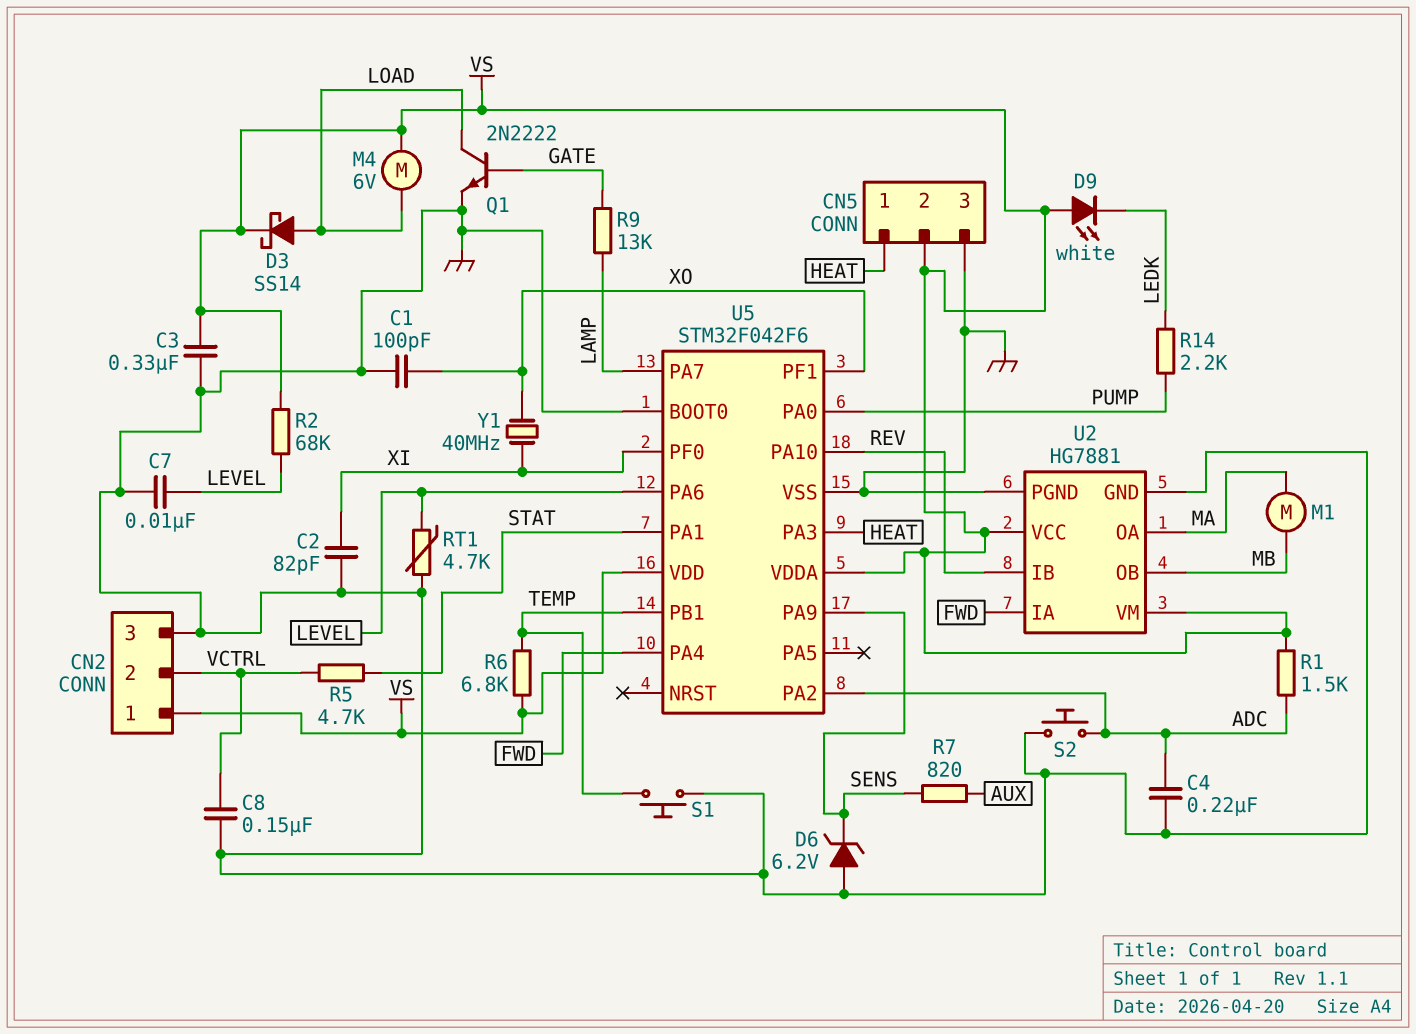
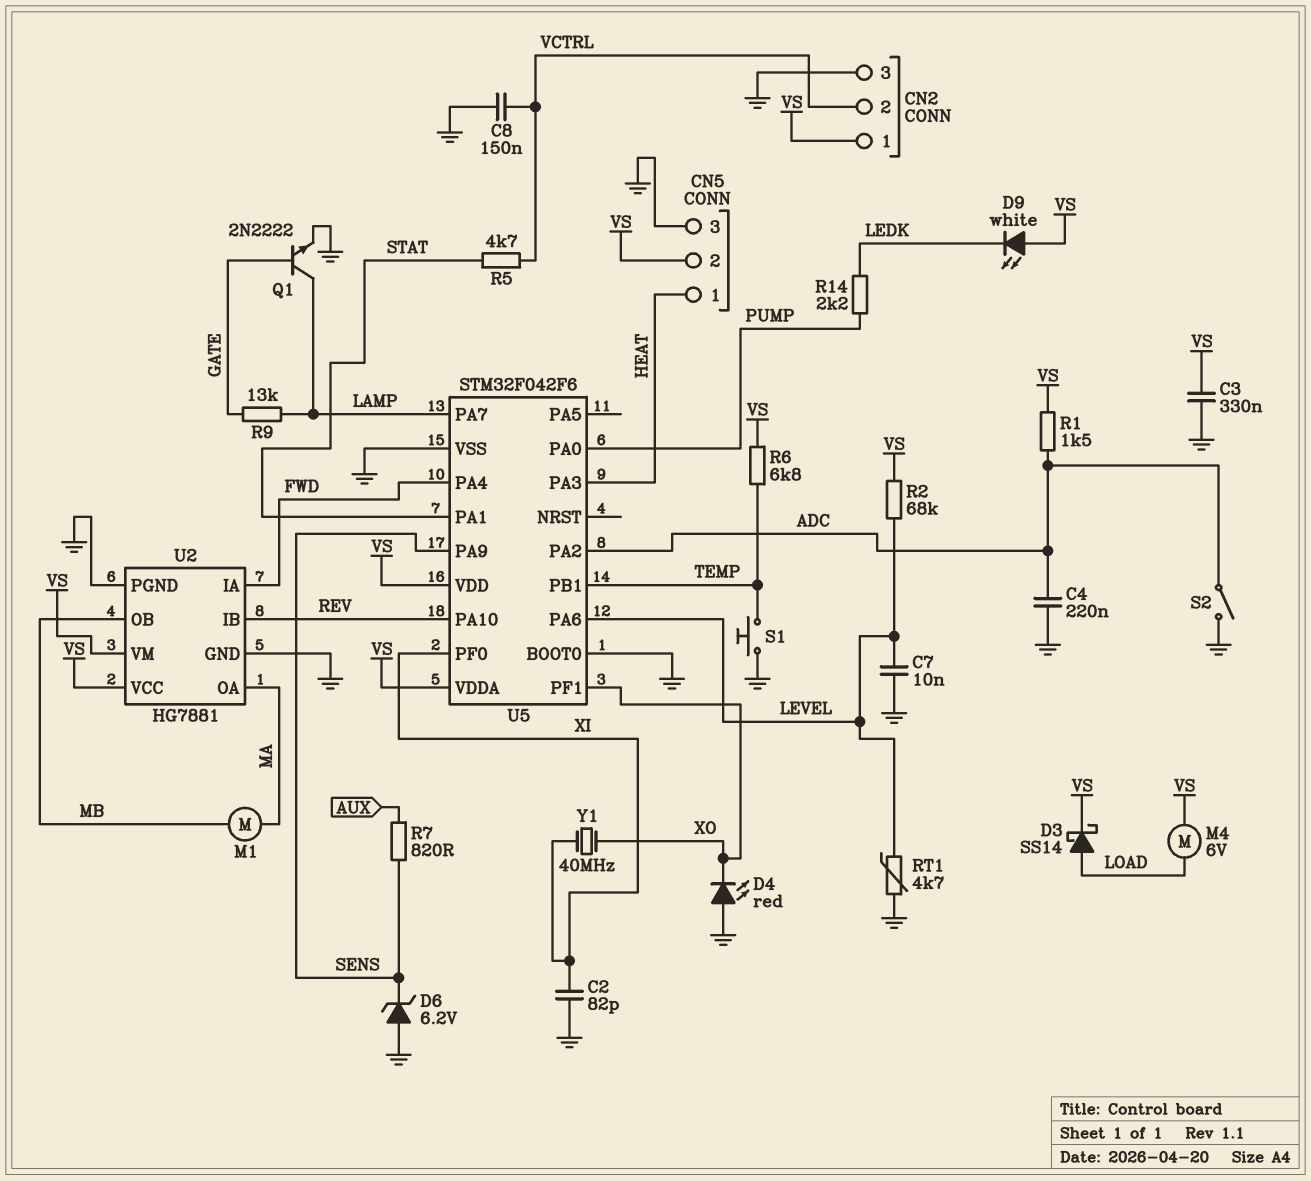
C1: 100pF (GND, XO) -> none
D4: none -> LED red (A GND, K XO)
Q1: NPN 2N2222 (B GATE, C LOAD, E GND) -> NPN 2N2222 (B GATE, C LAMP, E GND)
S2: button (ADC, GND) -> switch (ADC, GND)

